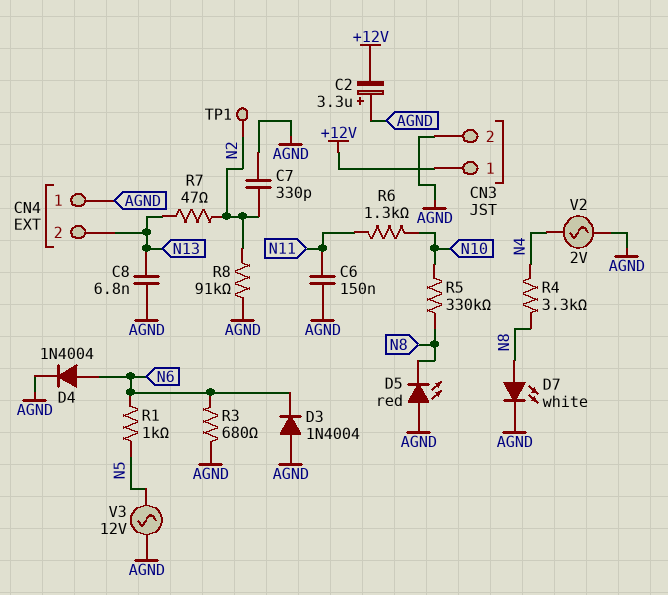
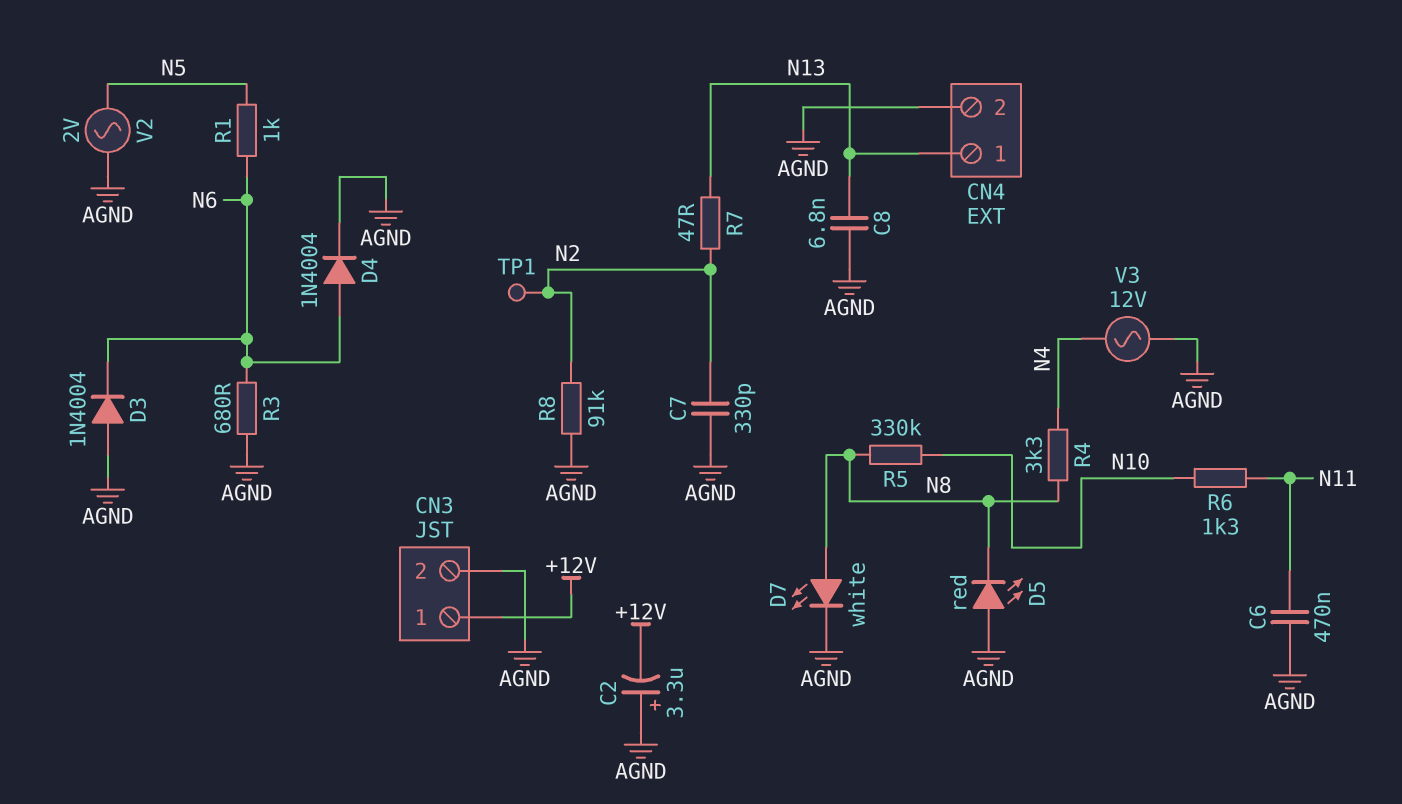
C6: 150nF (AGND, N11) -> 470nF (AGND, N11)
CN4 pin 1: AGND -> N13
CN4 pin 2: N13 -> AGND
V2: AC 2V (AGND, N4) -> AC 2V (AGND, N5)
V3: AC 12V (AGND, N5) -> AC 12V (AGND, N4)

